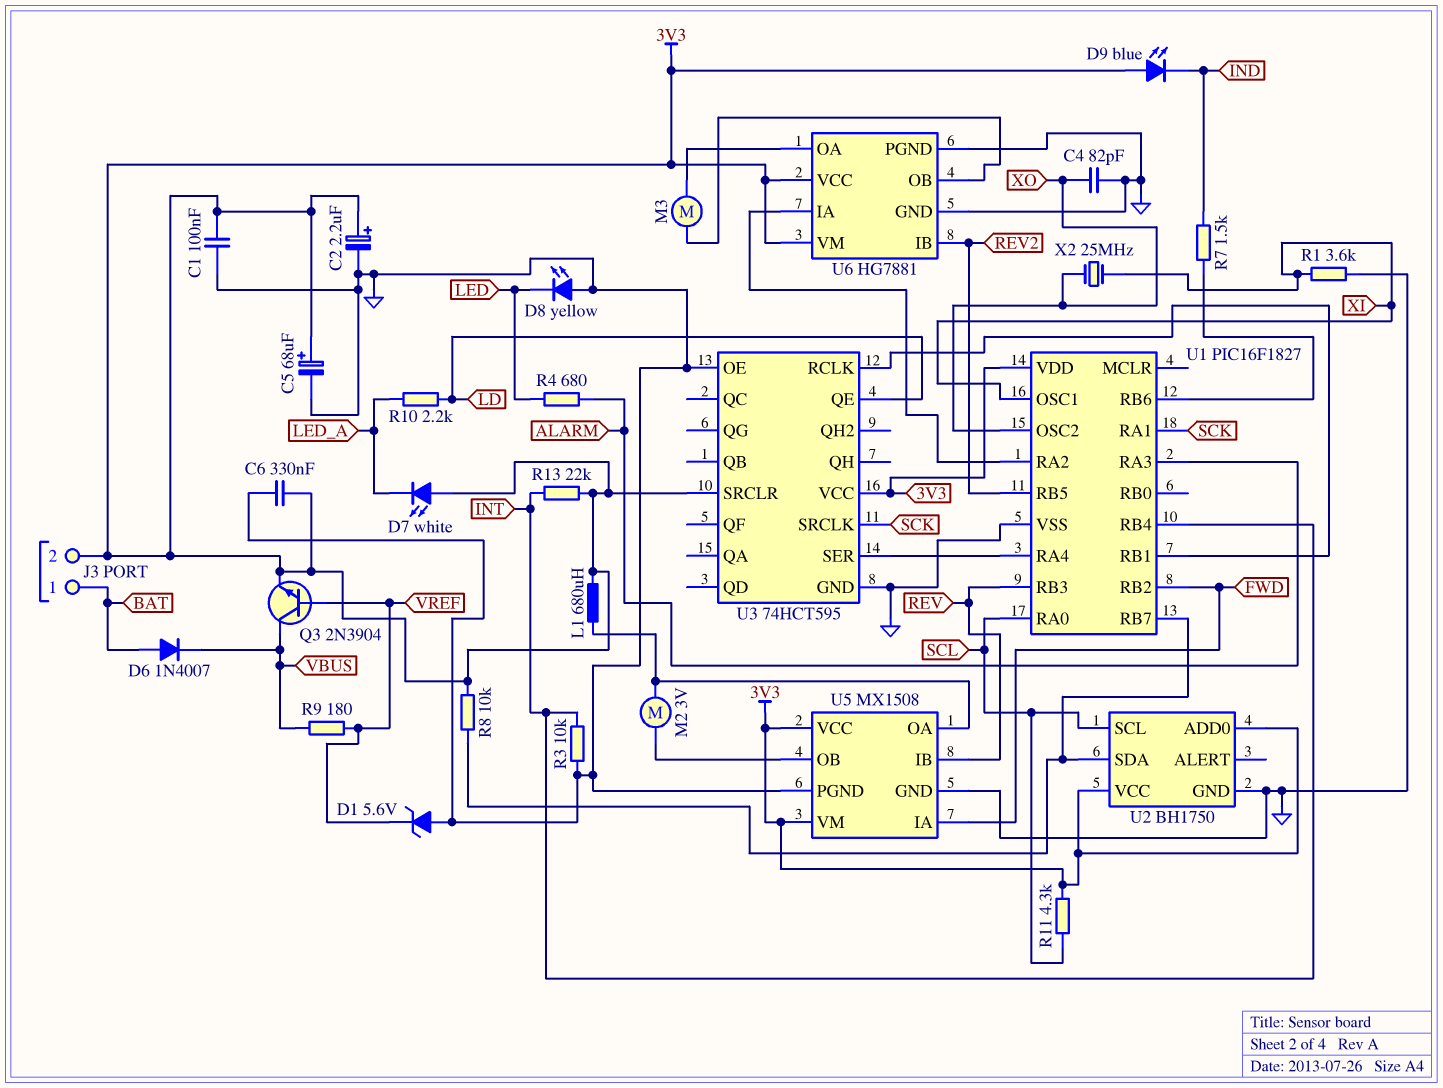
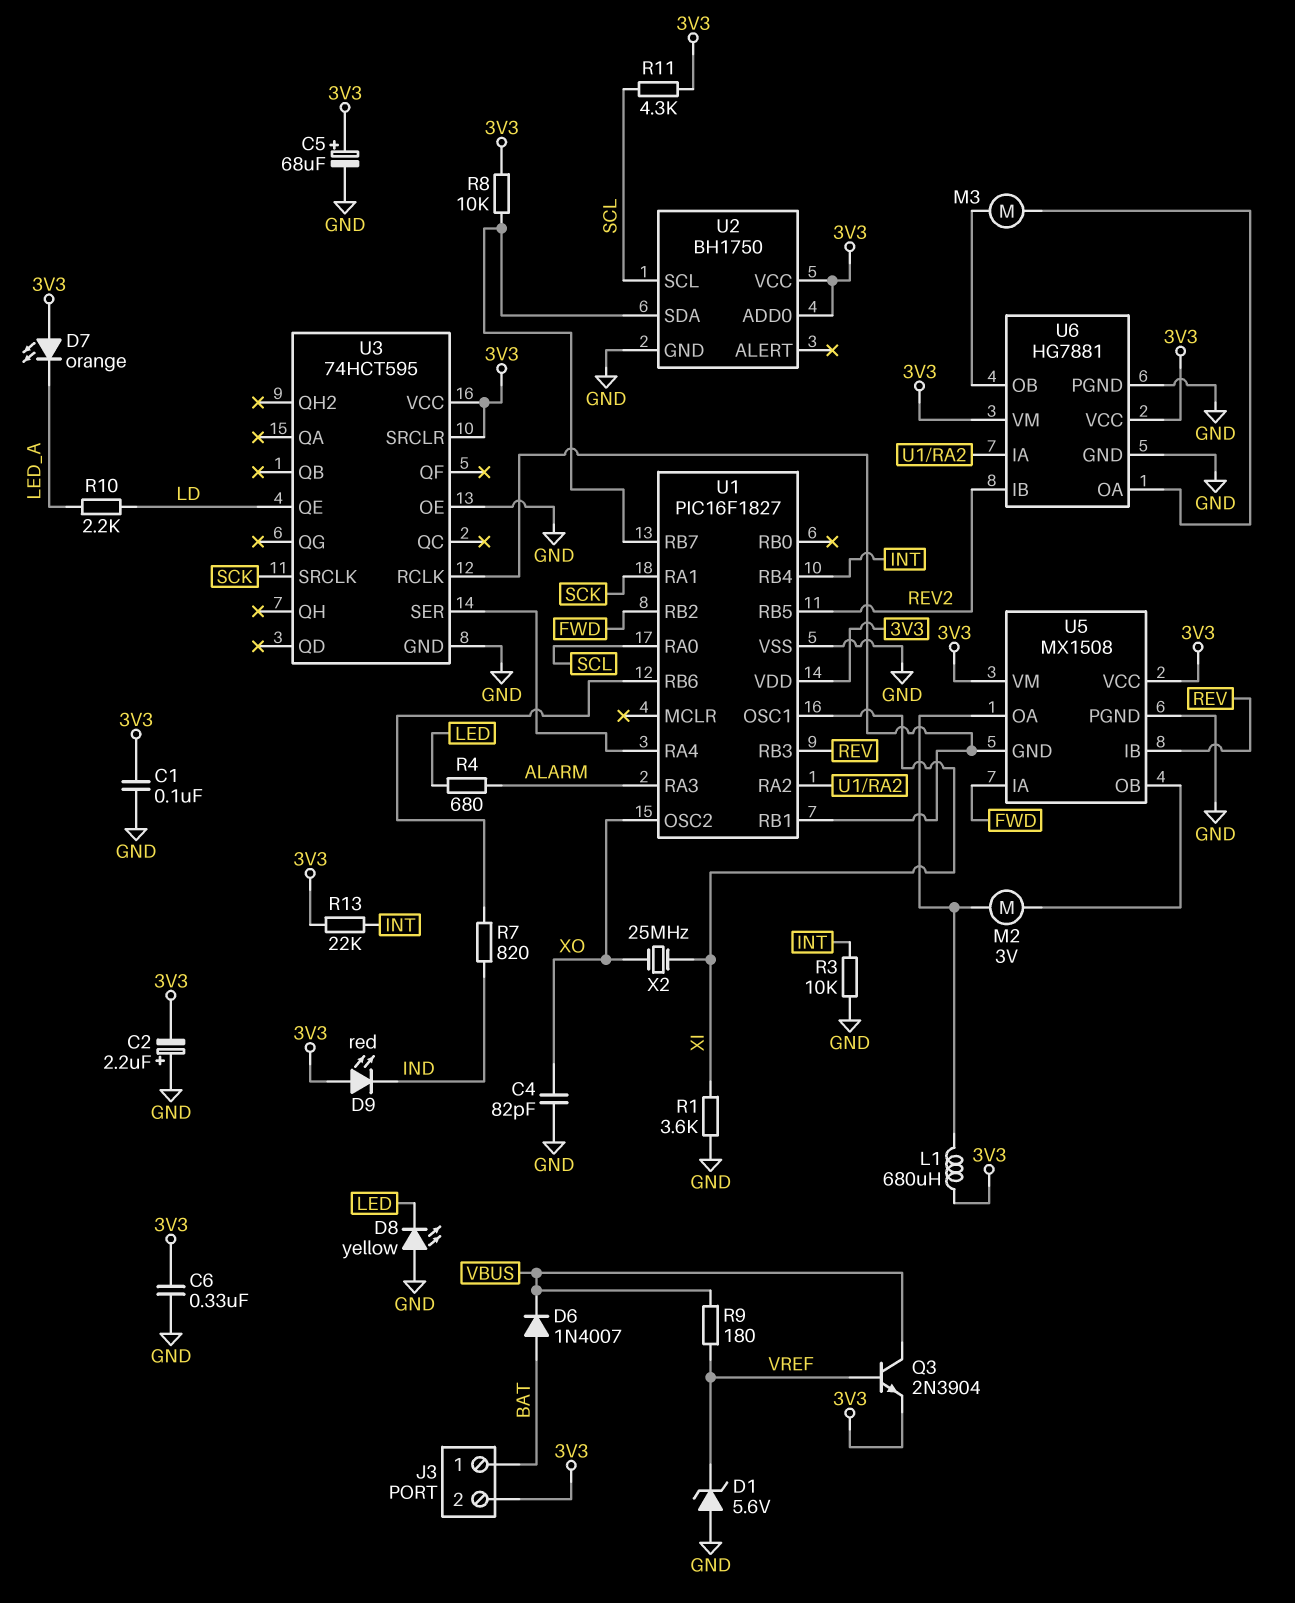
C2: 2.2uF (plus 3V3, minus GND) -> 2.2uF (plus GND, minus 3V3)
D7: LED white (A 3V3, K LED_A) -> LED orange (A 3V3, K LED_A)
D9: LED blue (A 3V3, K IND) -> LED red (A 3V3, K IND)
R7: 1.5k (IND, U1/RB6) -> 820 (IND, U1/RB6)
U5 pin GND: GND -> U1/RB1

